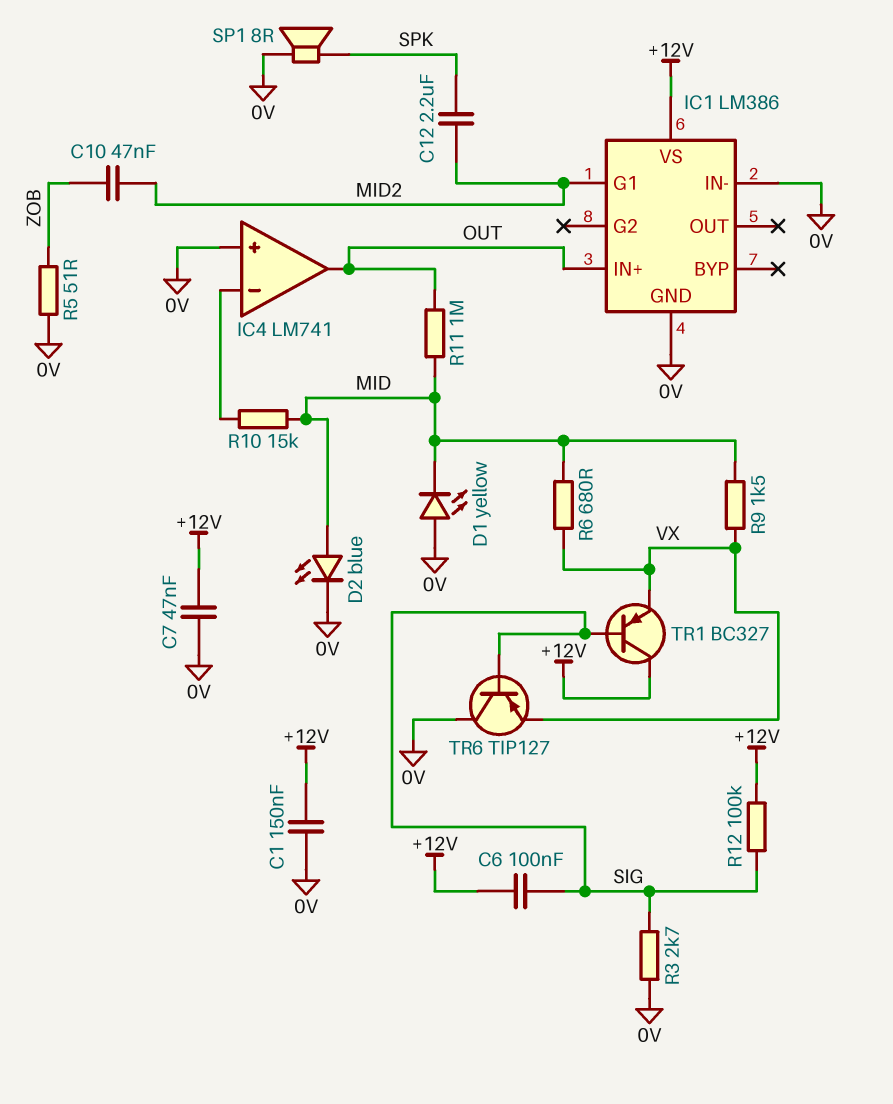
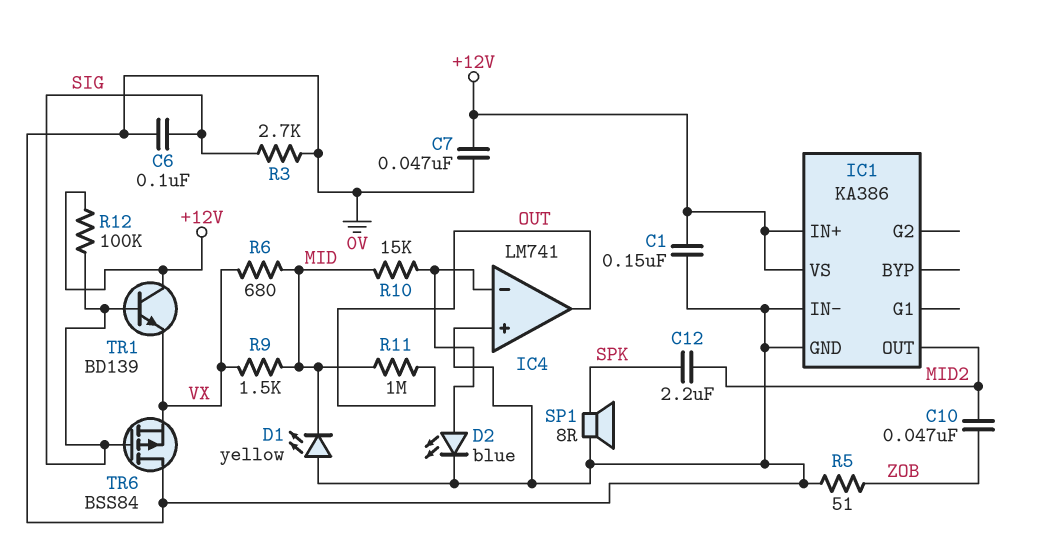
C6: 100nF (+12V, SIG) -> 100nF (0V, SIG)
D2: LED blue (A MID, K 0V) -> LED blue (A IC4/in-, K 0V)
IC1: LM386 -> KA386
IC1 pin G1: MID2 -> none
IC1 pin IN+: OUT -> +12V
IC1 pin OUT: none -> MID2
TR1: PNP BC327 (B SIG, C +12V, E VX) -> NPN BD139 (B SIG, C +12V, E VX)
TR6: PNP TIP127 (B SIG, C 0V, E VX) -> PMOS BSS84 (G SIG, D 0V, S VX)

